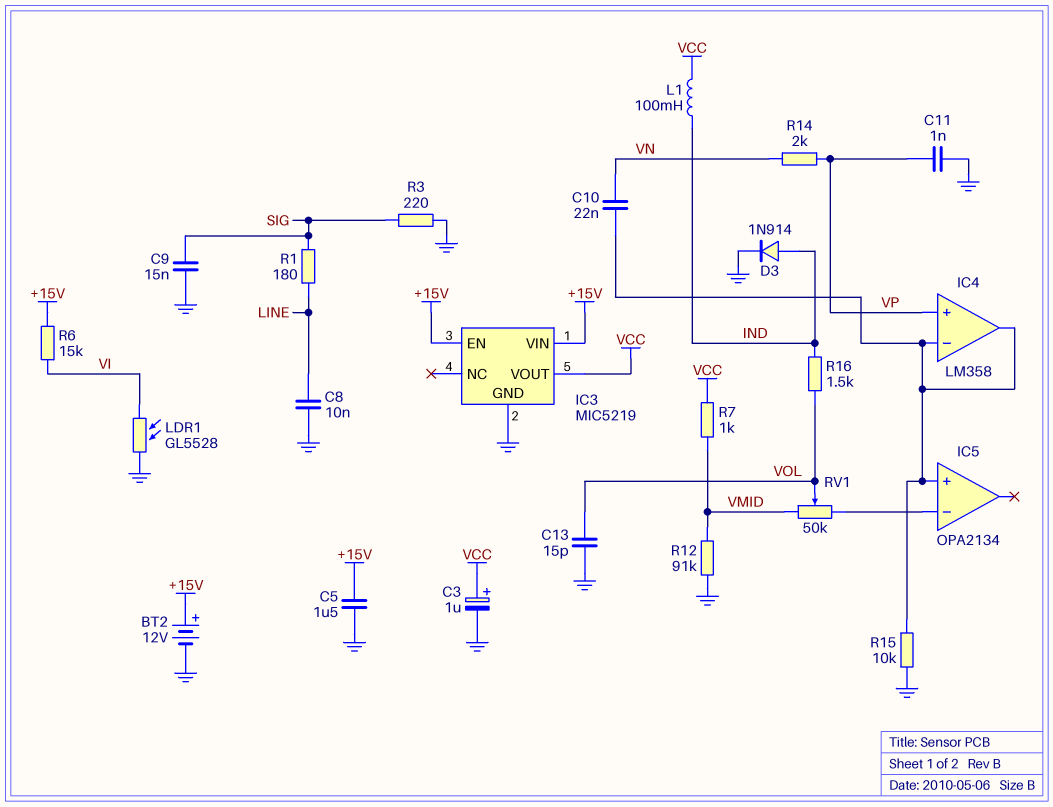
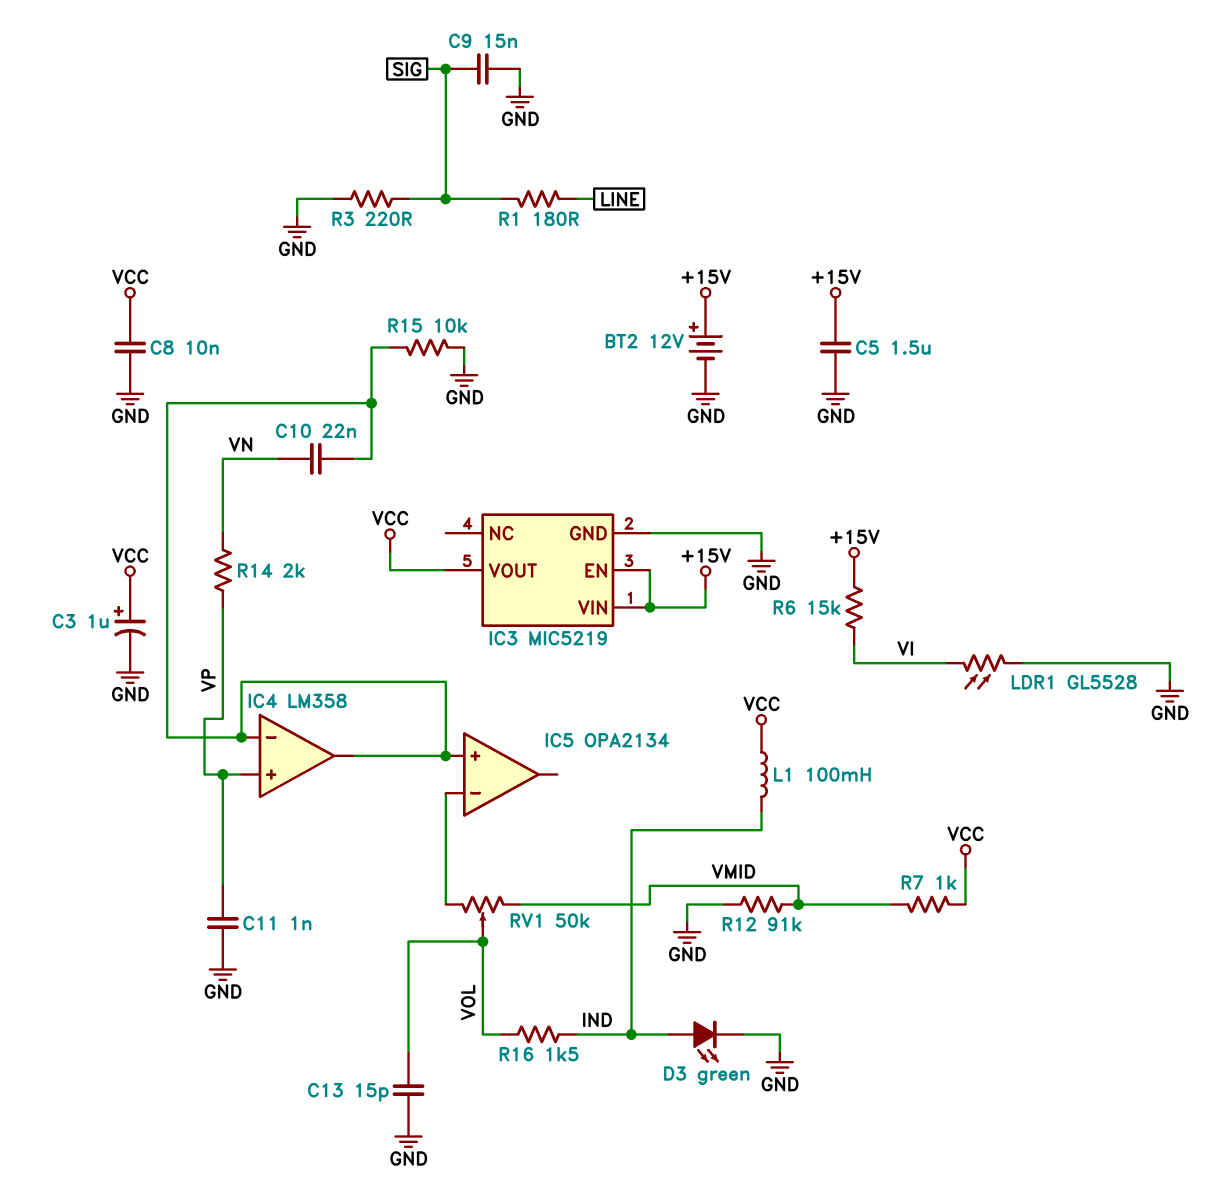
C8: 10nF (GND, LINE) -> 10nF (GND, VCC)
D3: diode 1N914 (A IND, K GND) -> LED green (A IND, K GND)

